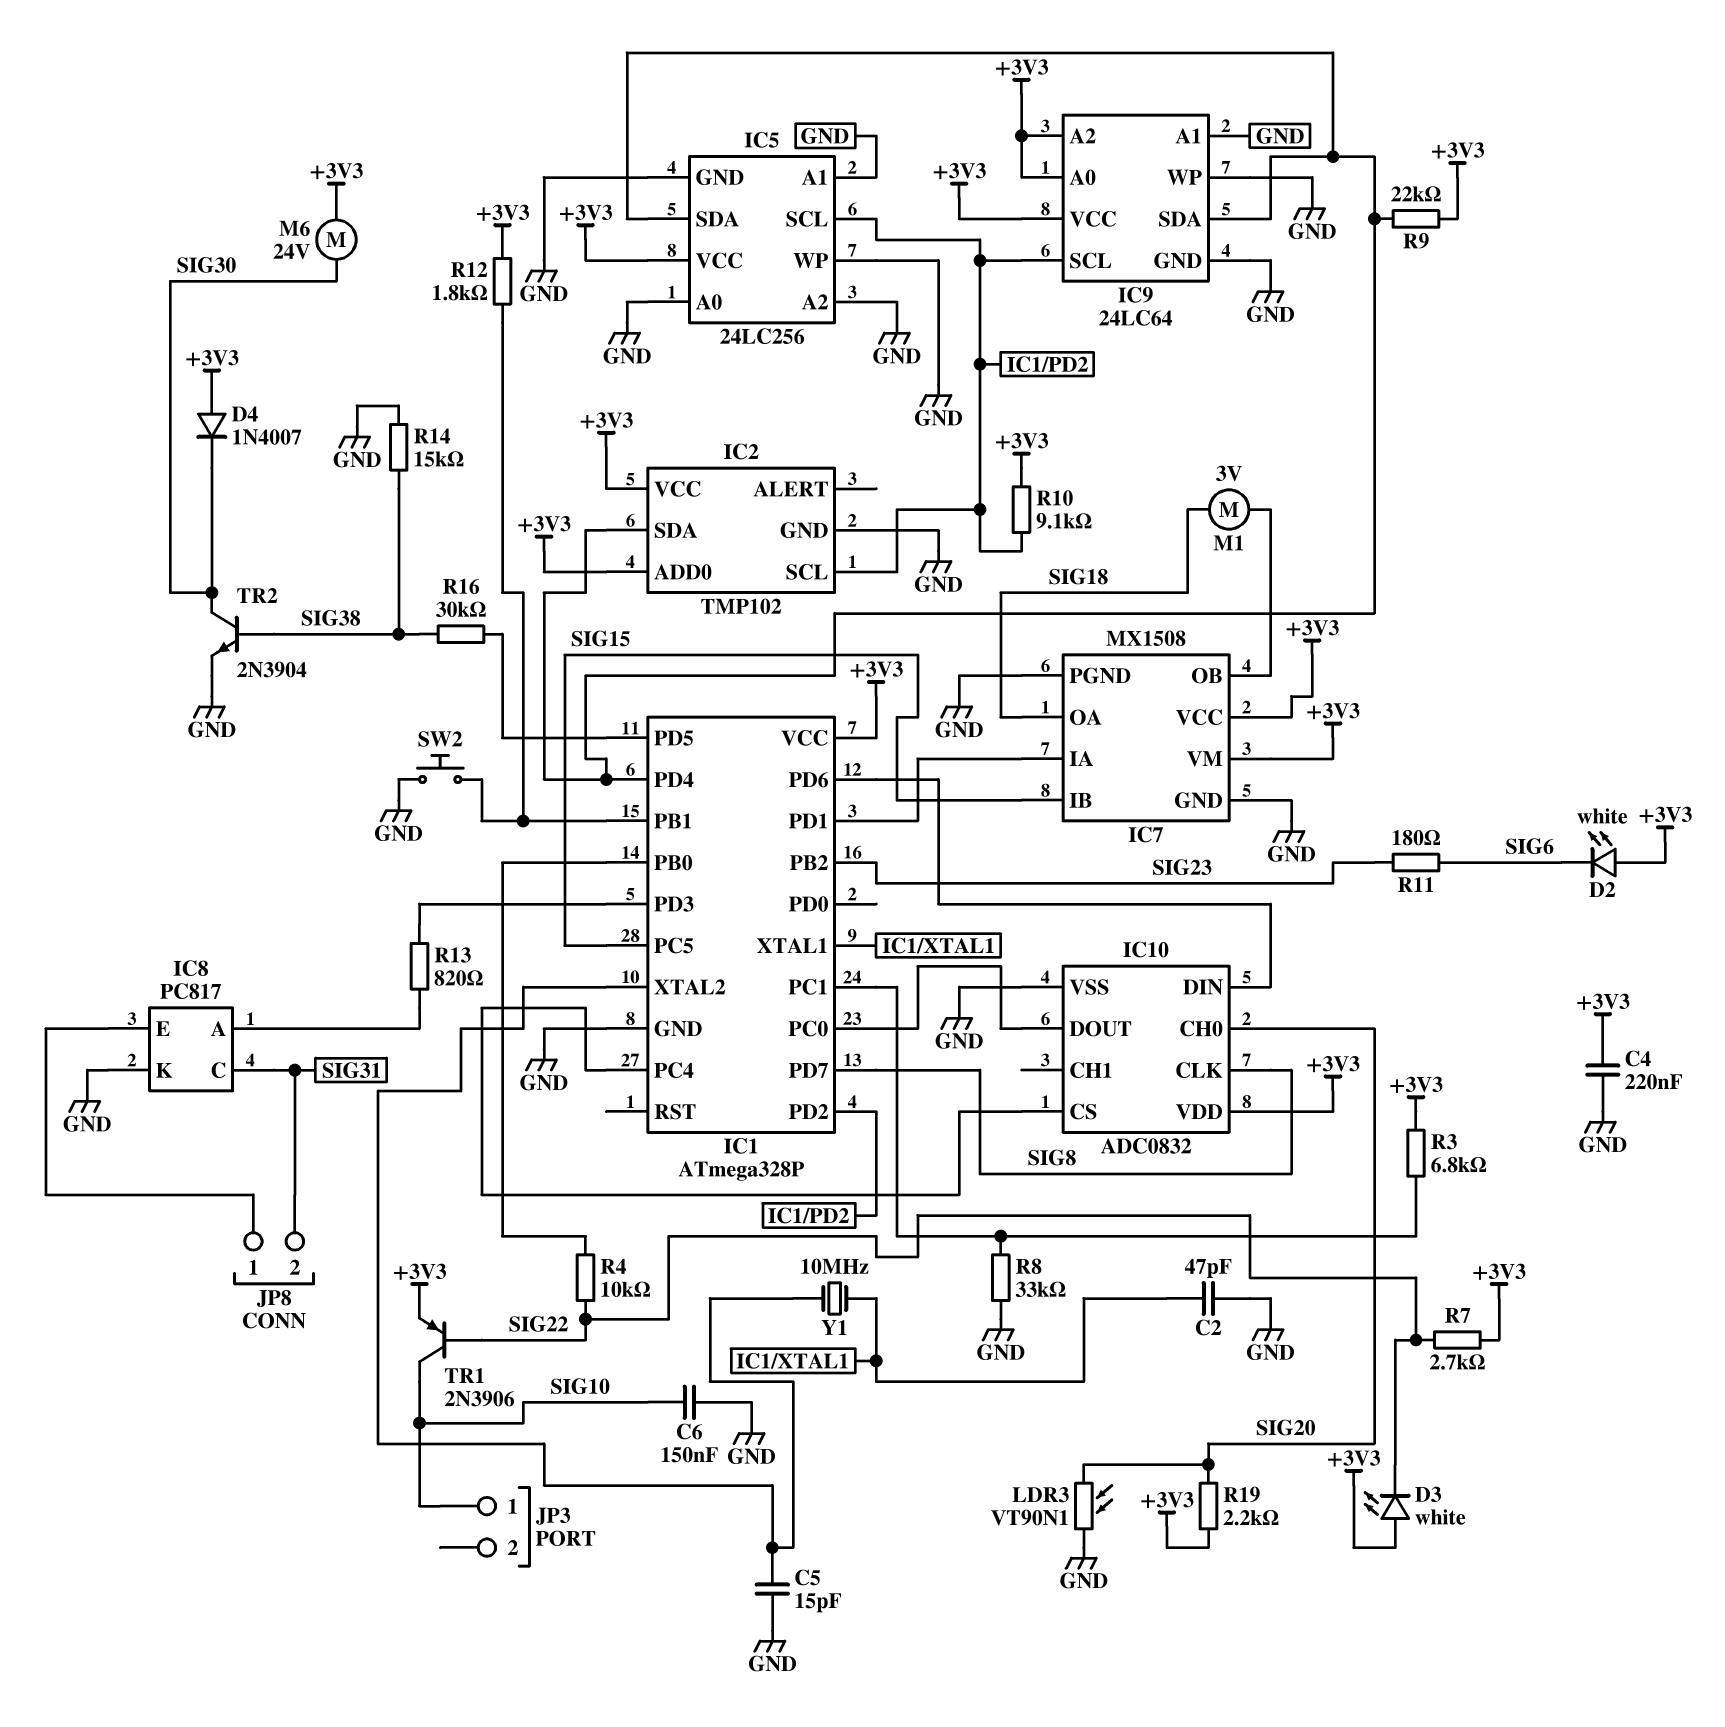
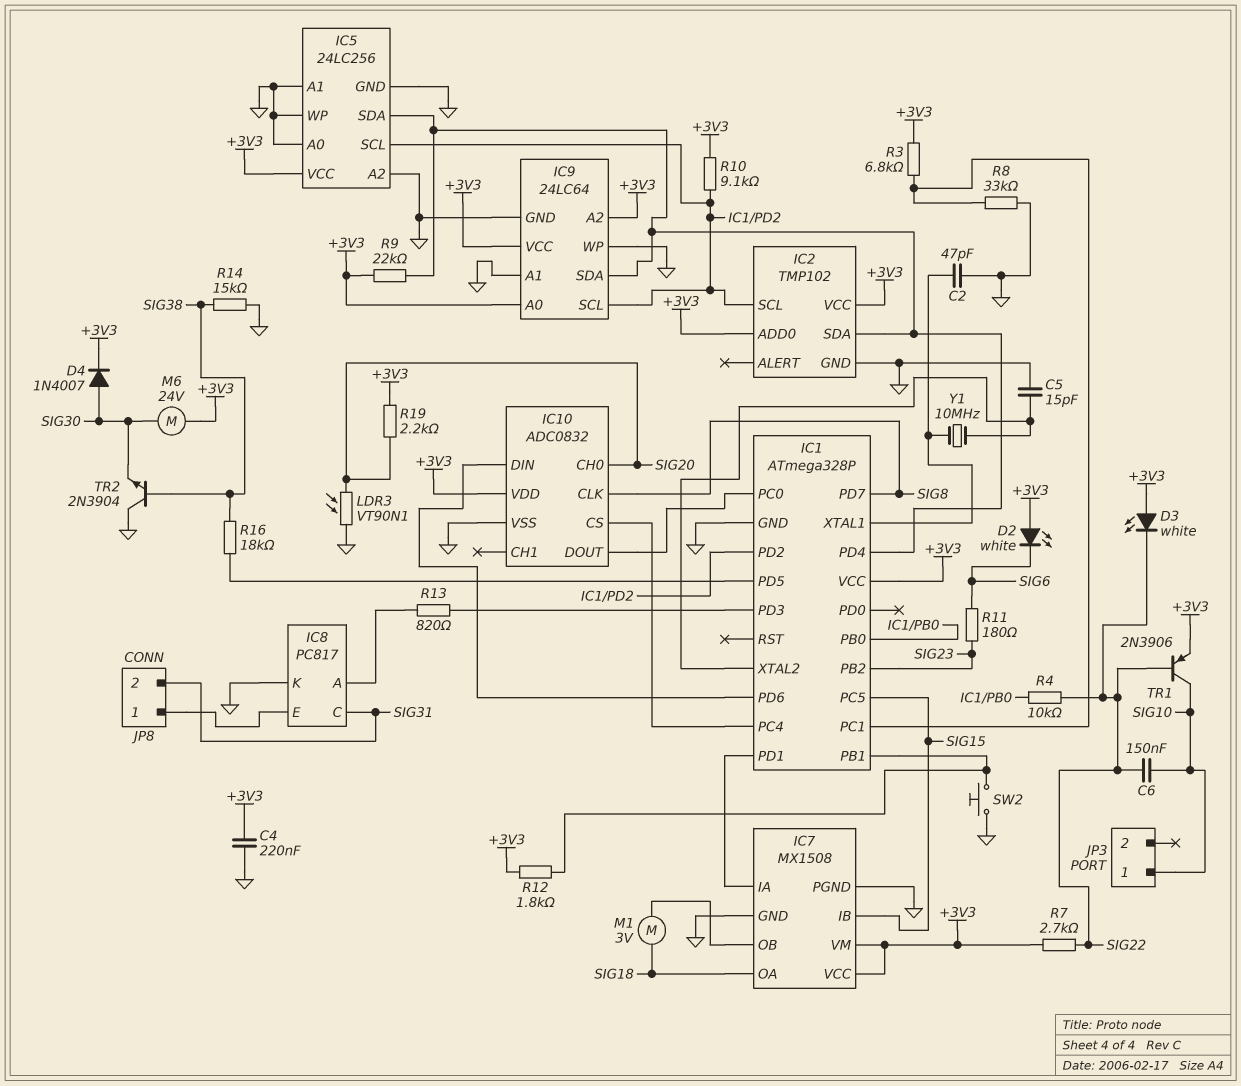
C6: 150nF (GND, SIG10) -> 150nF (SIG10, SIG22)
D4: diode 1N4007 (A +3V3, K SIG30) -> diode 1N4007 (A SIG30, K +3V3)
R16: 30k (IC1/PD5, SIG38) -> 18k (IC1/PD5, SIG38)
TR2: NPN 2N3904 (B SIG38, C SIG30, E GND) -> NPN 2N3904 (B SIG38, C GND, E SIG30)

